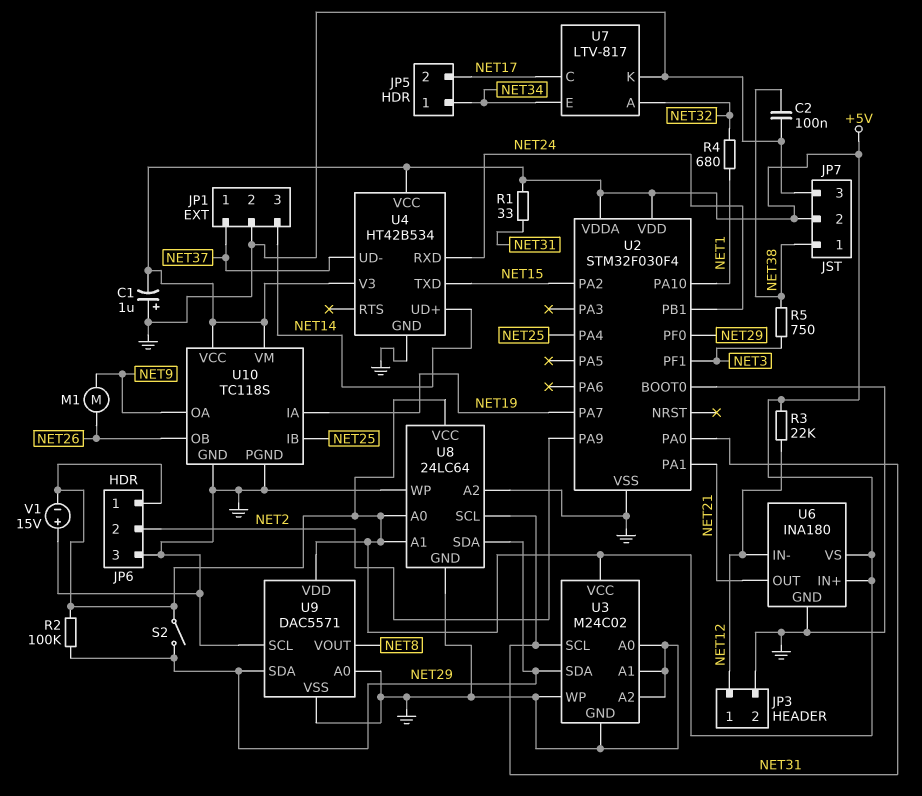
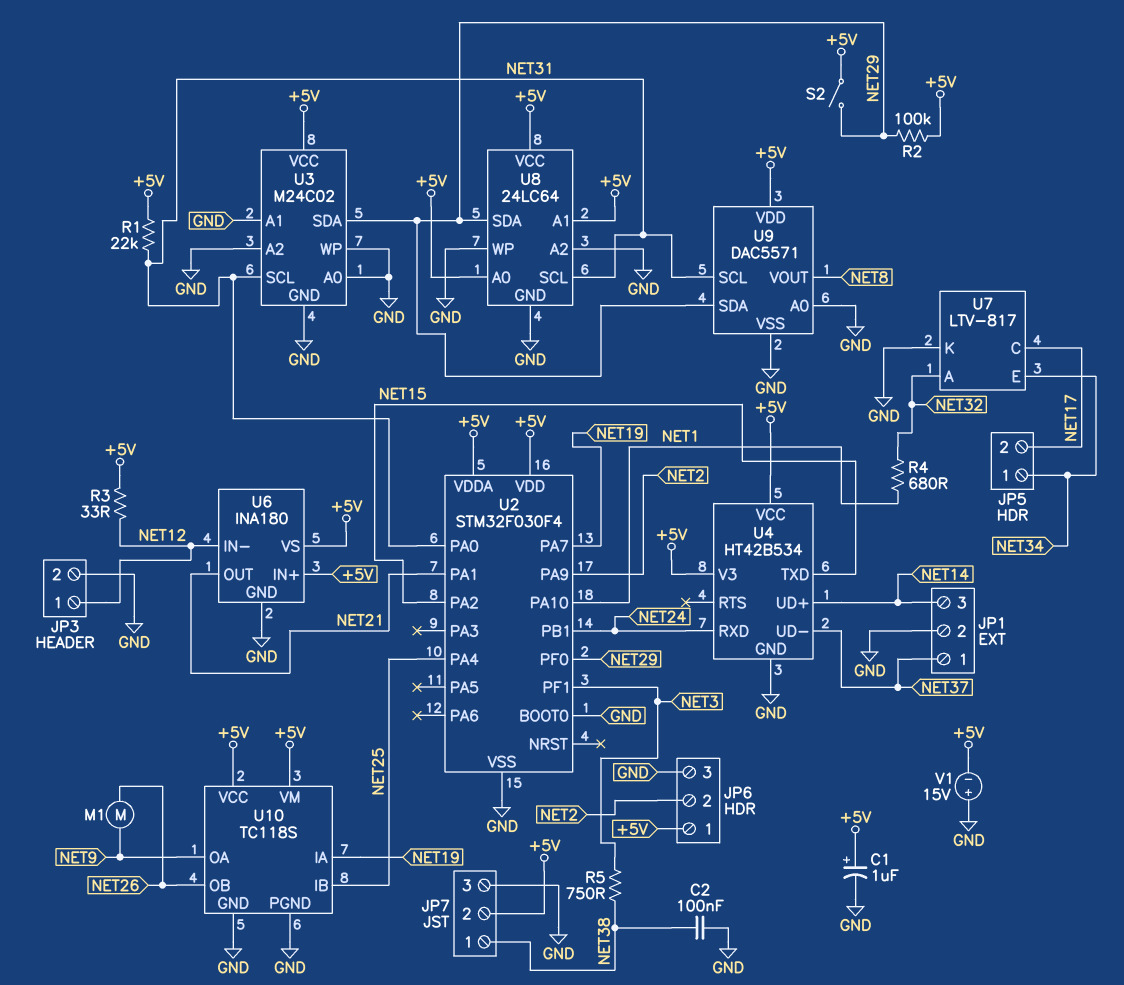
C1: 1uF (plus GND, minus +5V) -> 1uF (plus +5V, minus GND)
R1: 33 (+5V, NET31) -> 22k (+5V, NET31)
R3: 22k (+5V, NET12) -> 33 (+5V, NET12)
U9 pin SCL: GND -> NET31

